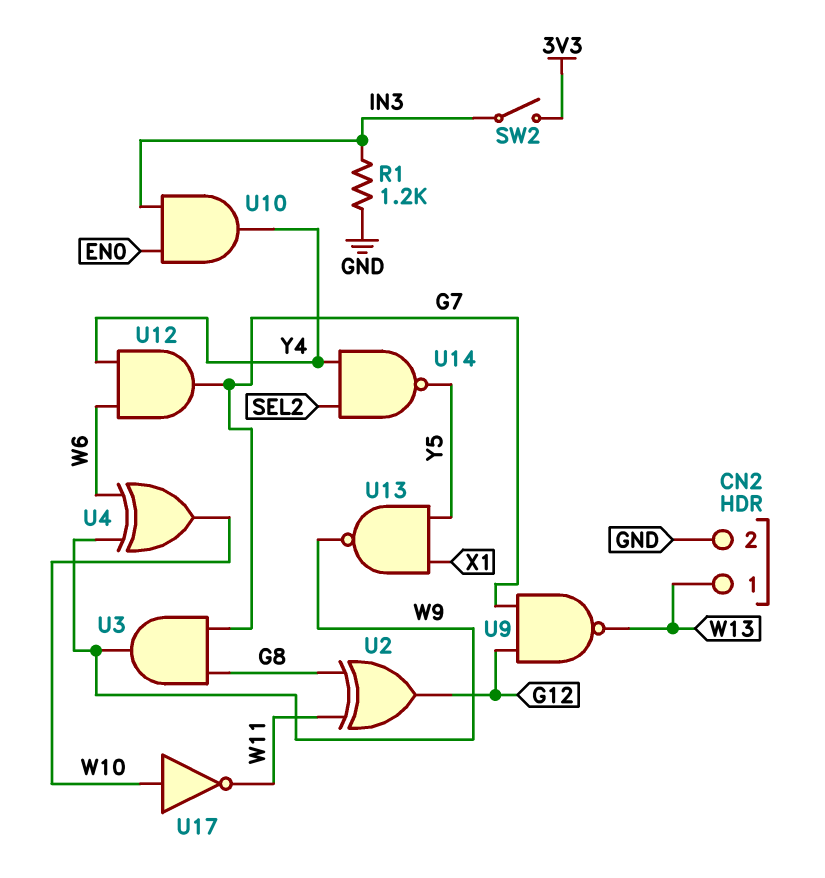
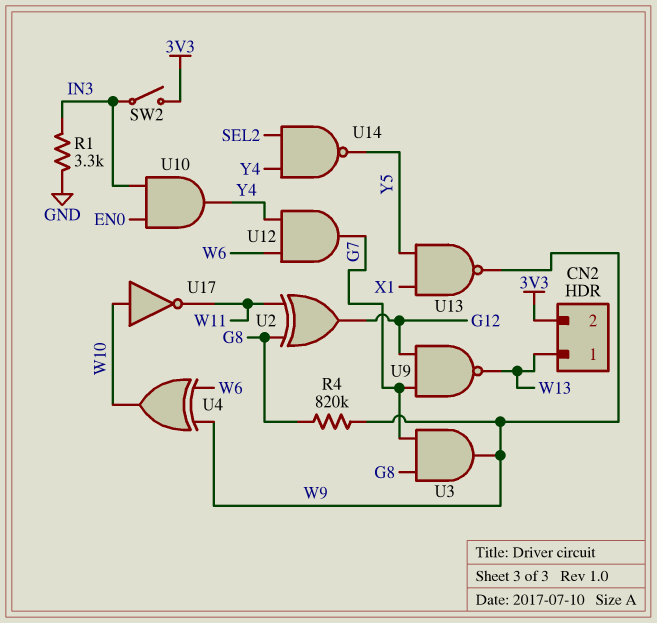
CN2 pin 2: GND -> 3V3
R1: 1.2k (GND, IN3) -> 3.3k (GND, IN3)
R4: none -> 820k (G8, W9)

